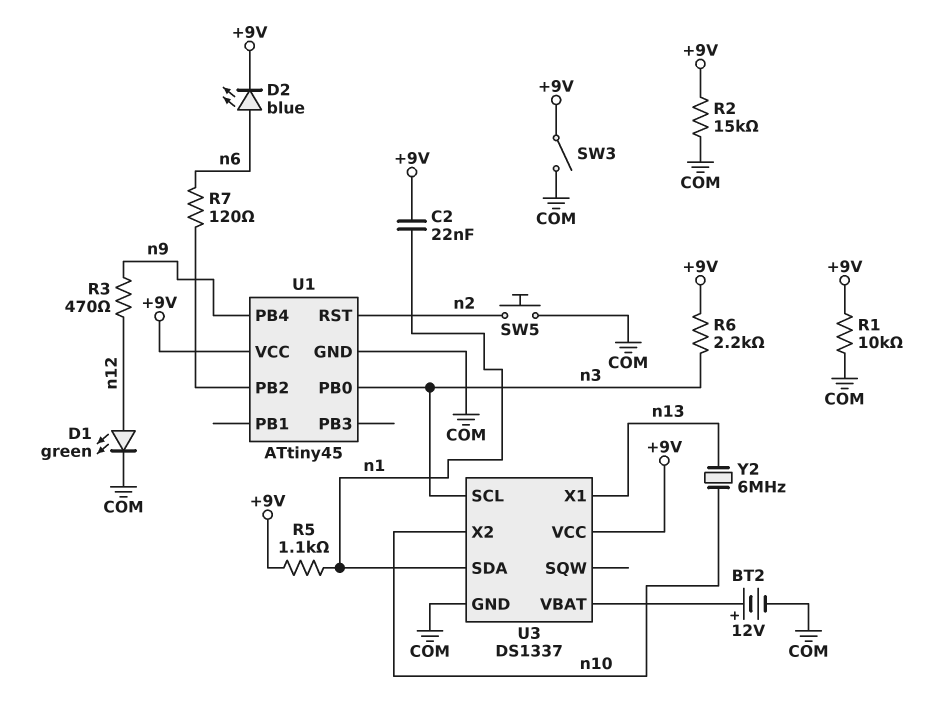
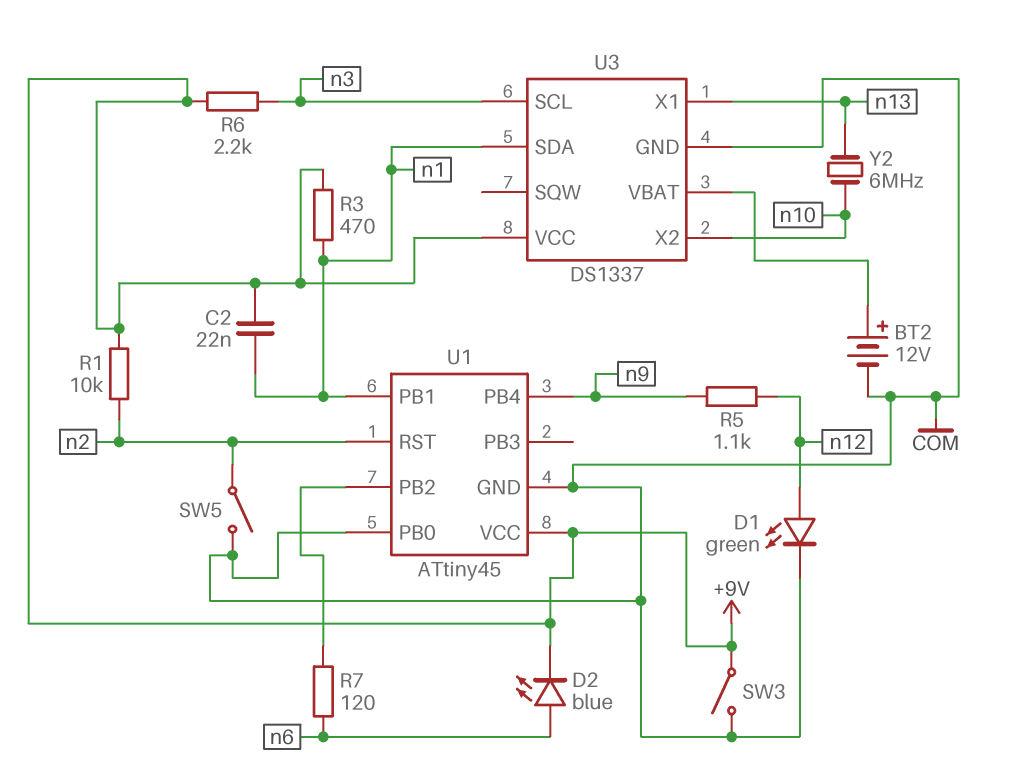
R1: 10k (+9V, COM) -> 10k (+9V, n2)
R2: 15k (+9V, COM) -> none
R3: 470 (n9, n12) -> 470 (+9V, n1)
R5: 1.1k (+9V, n1) -> 1.1k (n9, n12)
SW5: button (COM, n2) -> switch (COM, n2)
U1 pin PB0: n3 -> COM
U1 pin PB1: none -> n1

